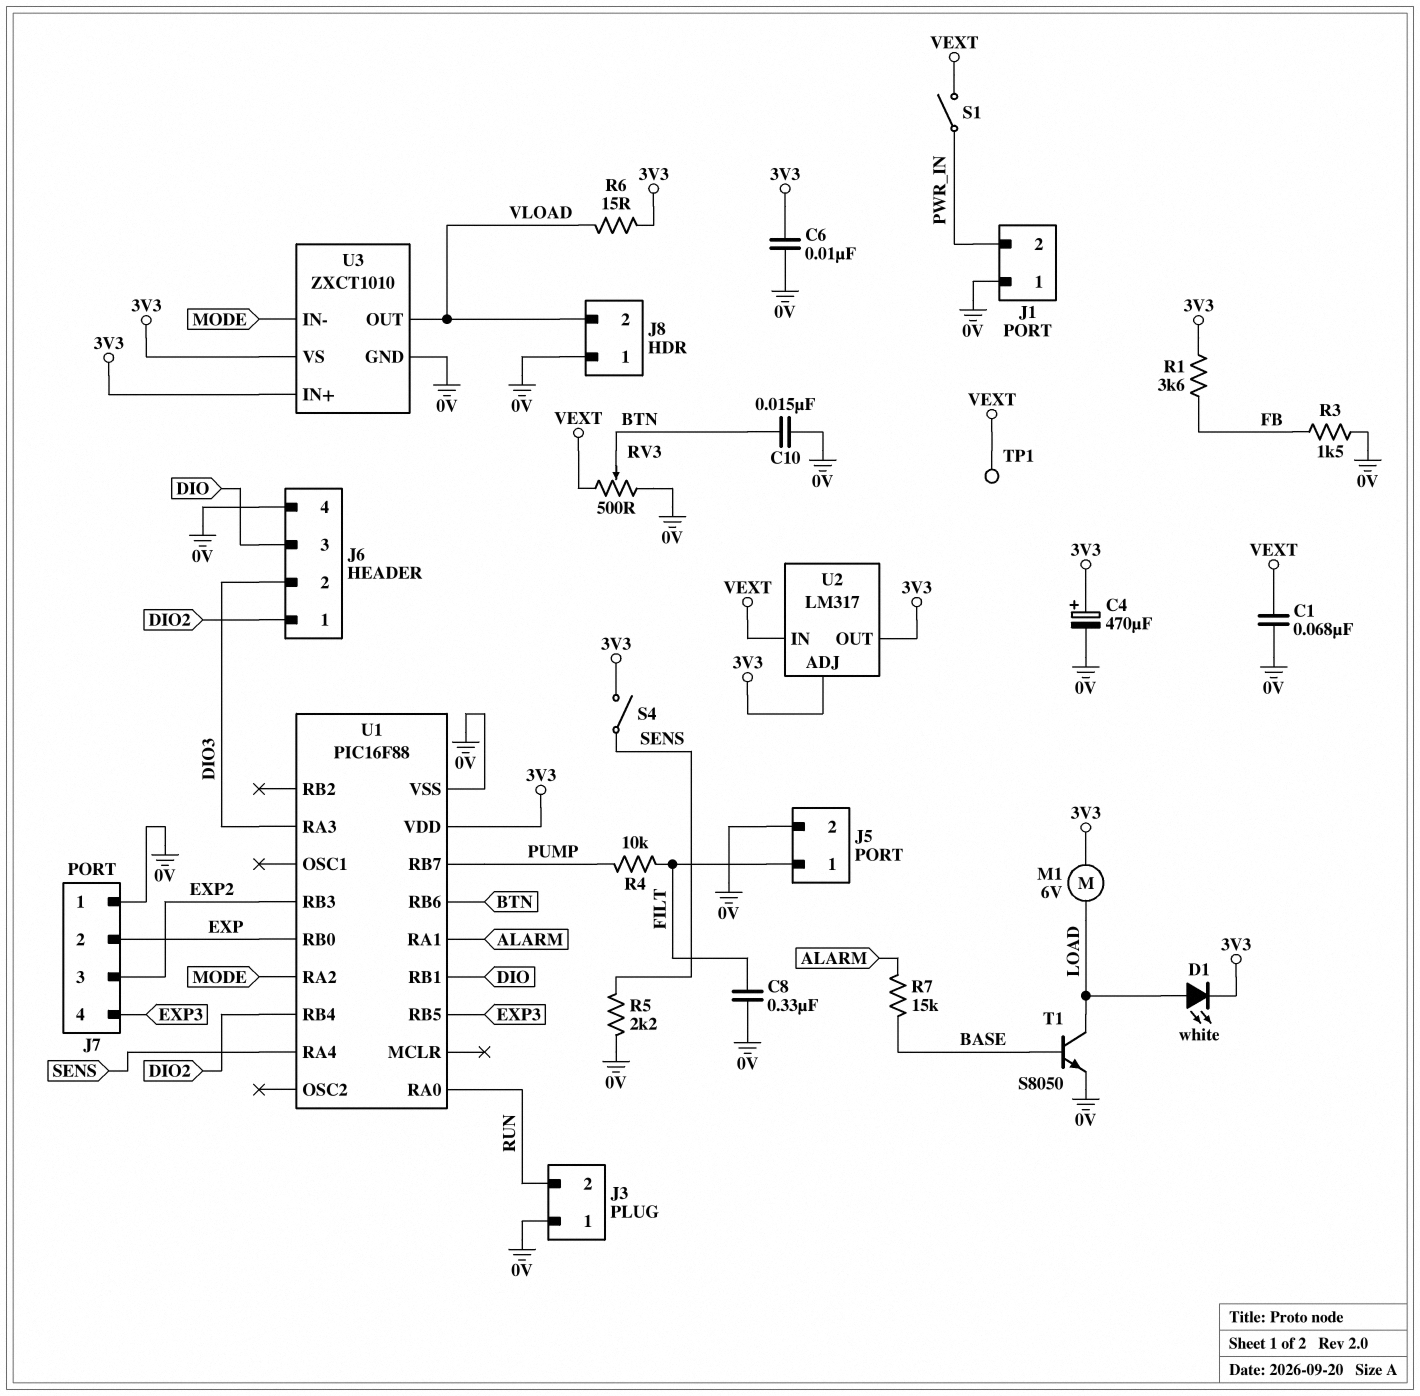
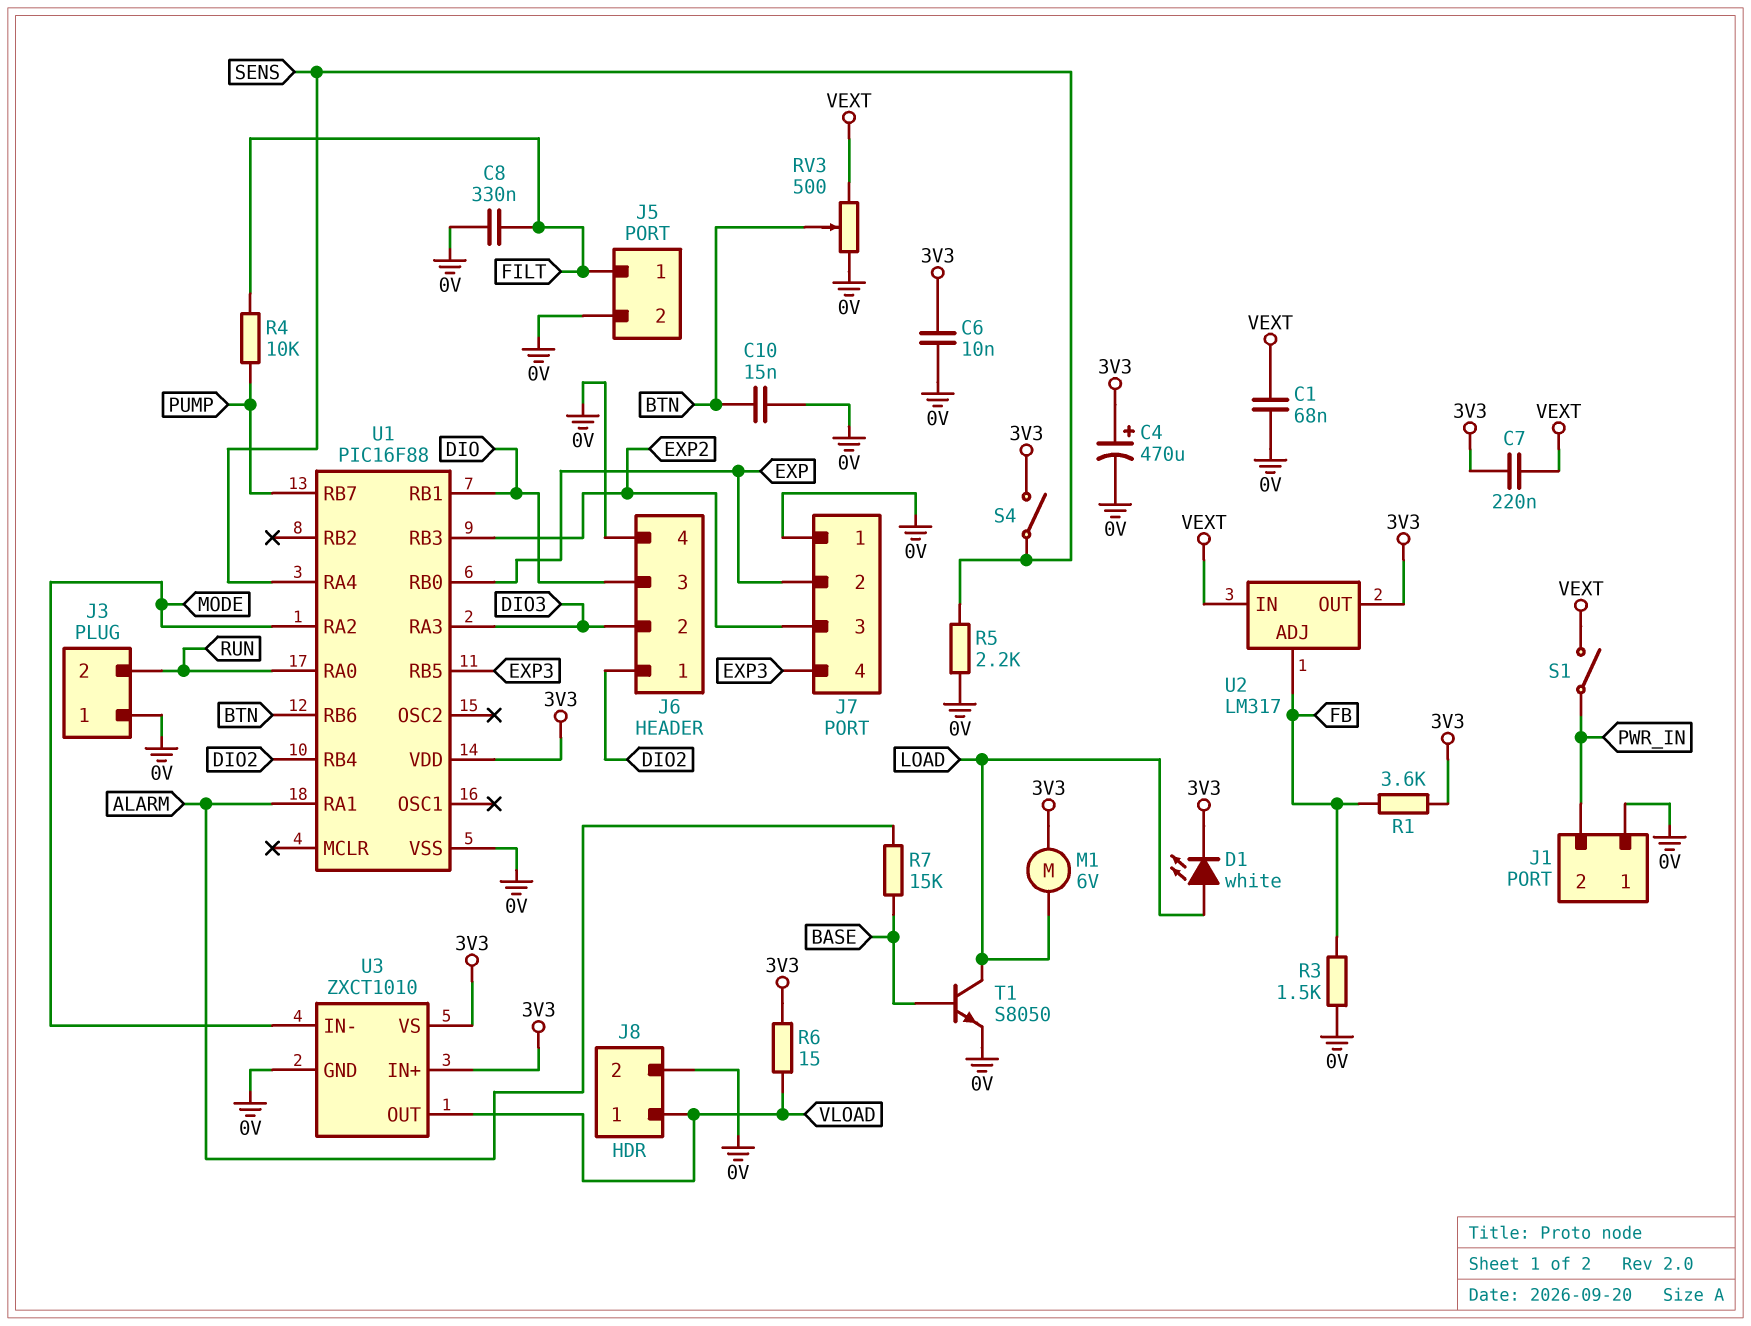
C7: none -> 220nF (3V3, VEXT)
J8 pin 1: 0V -> VLOAD
J8 pin 2: VLOAD -> 0V
TP1: test point (VEXT) -> none
U2 pin ADJ: 3V3 -> FB

